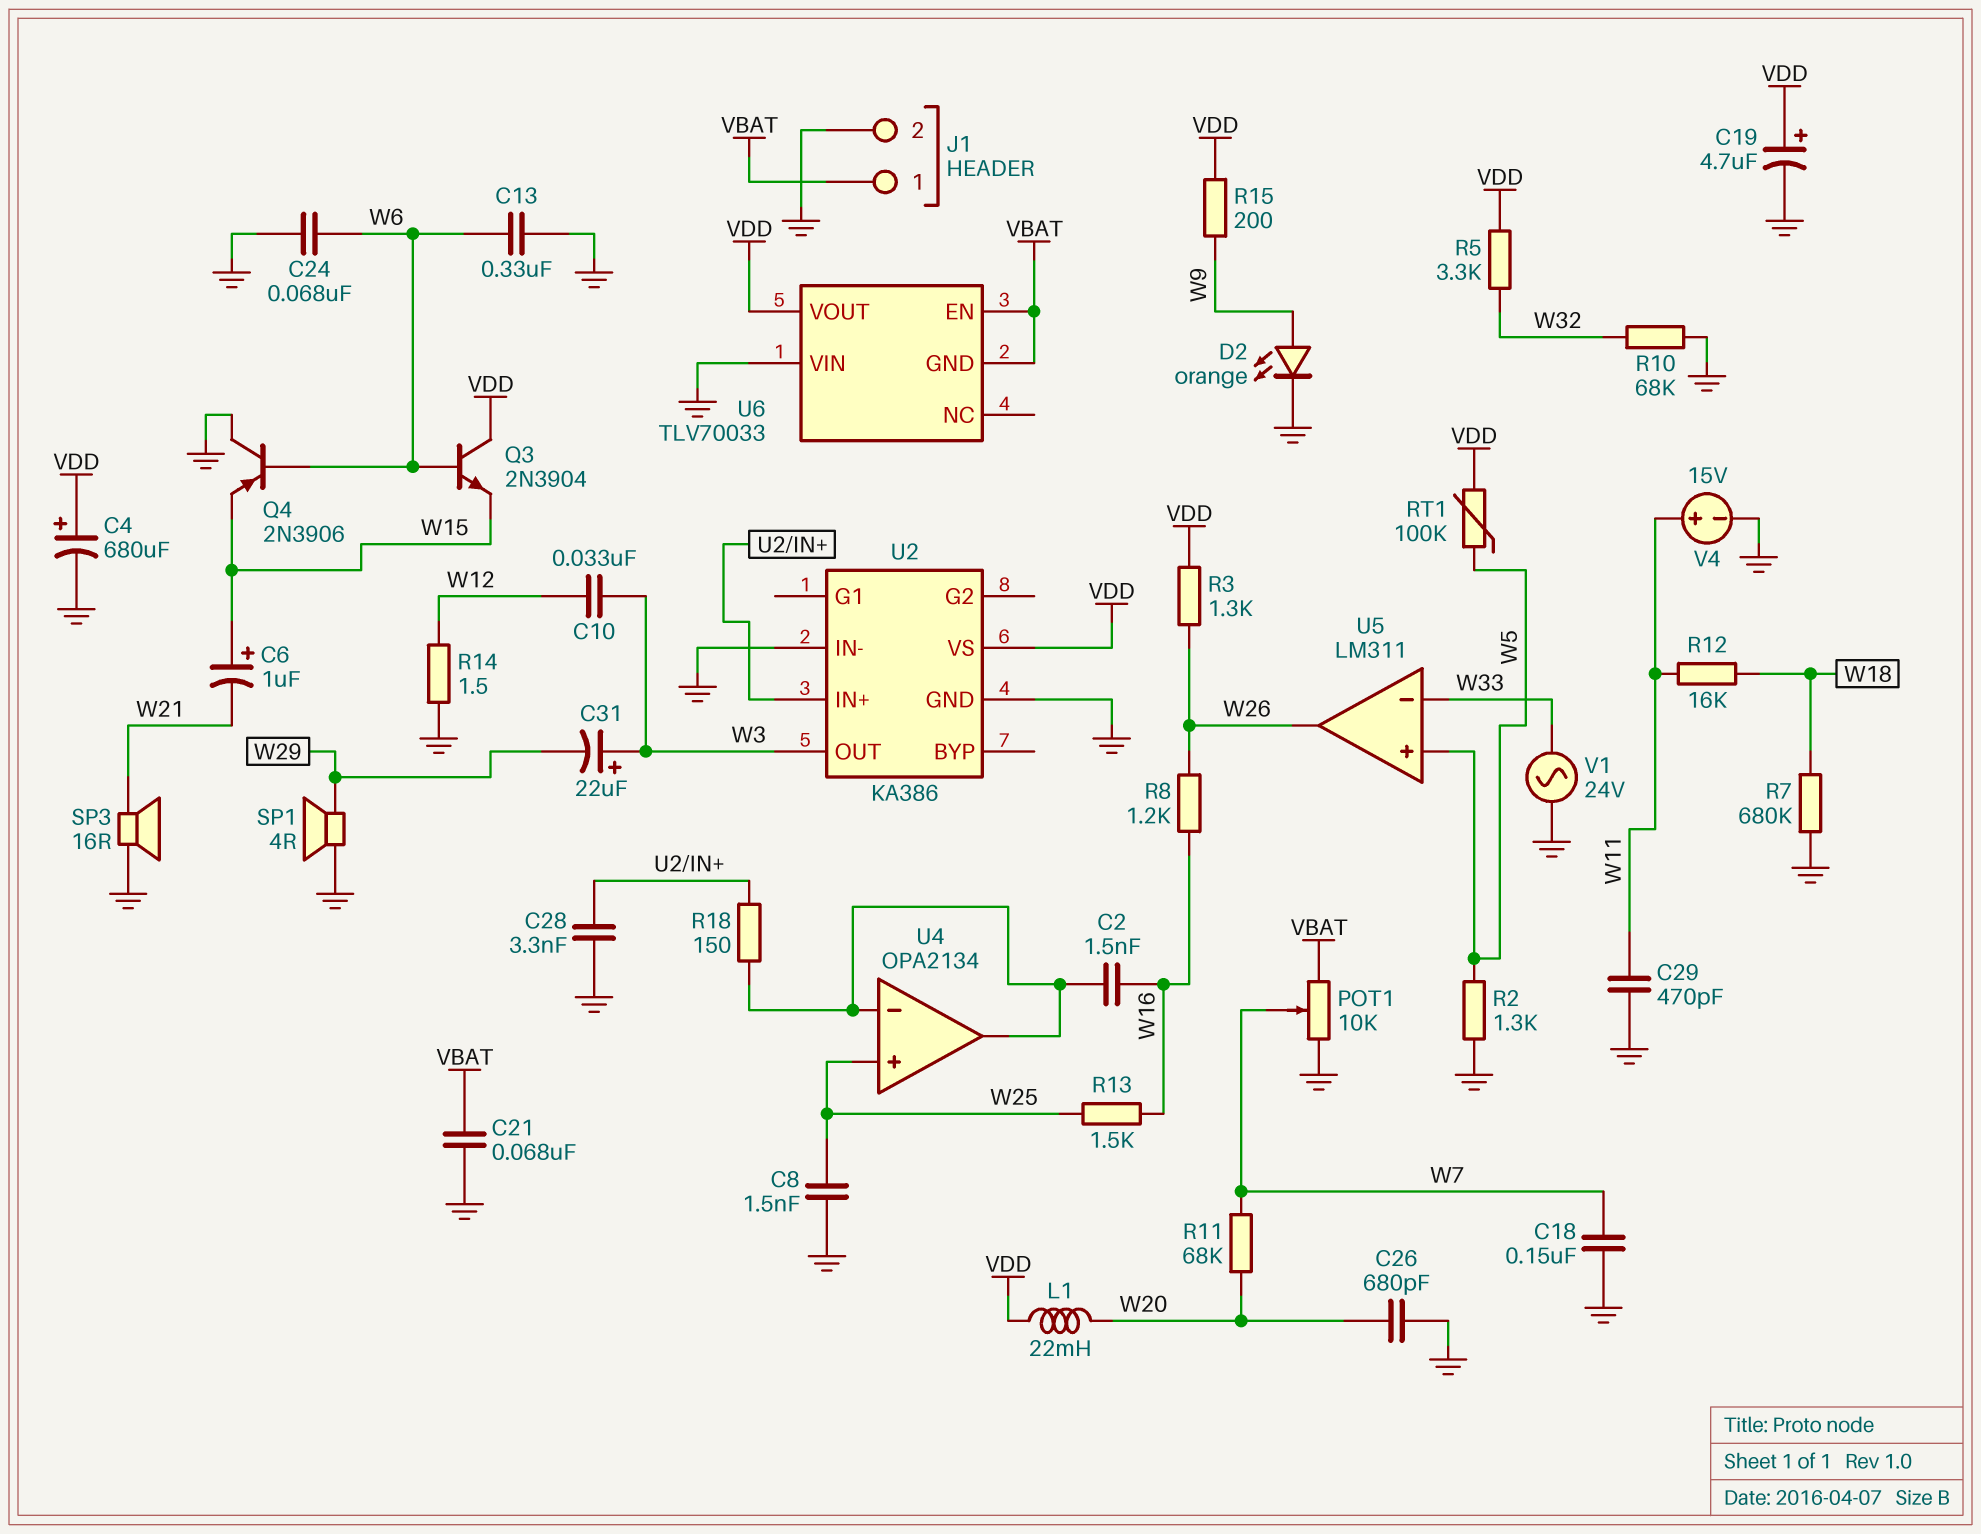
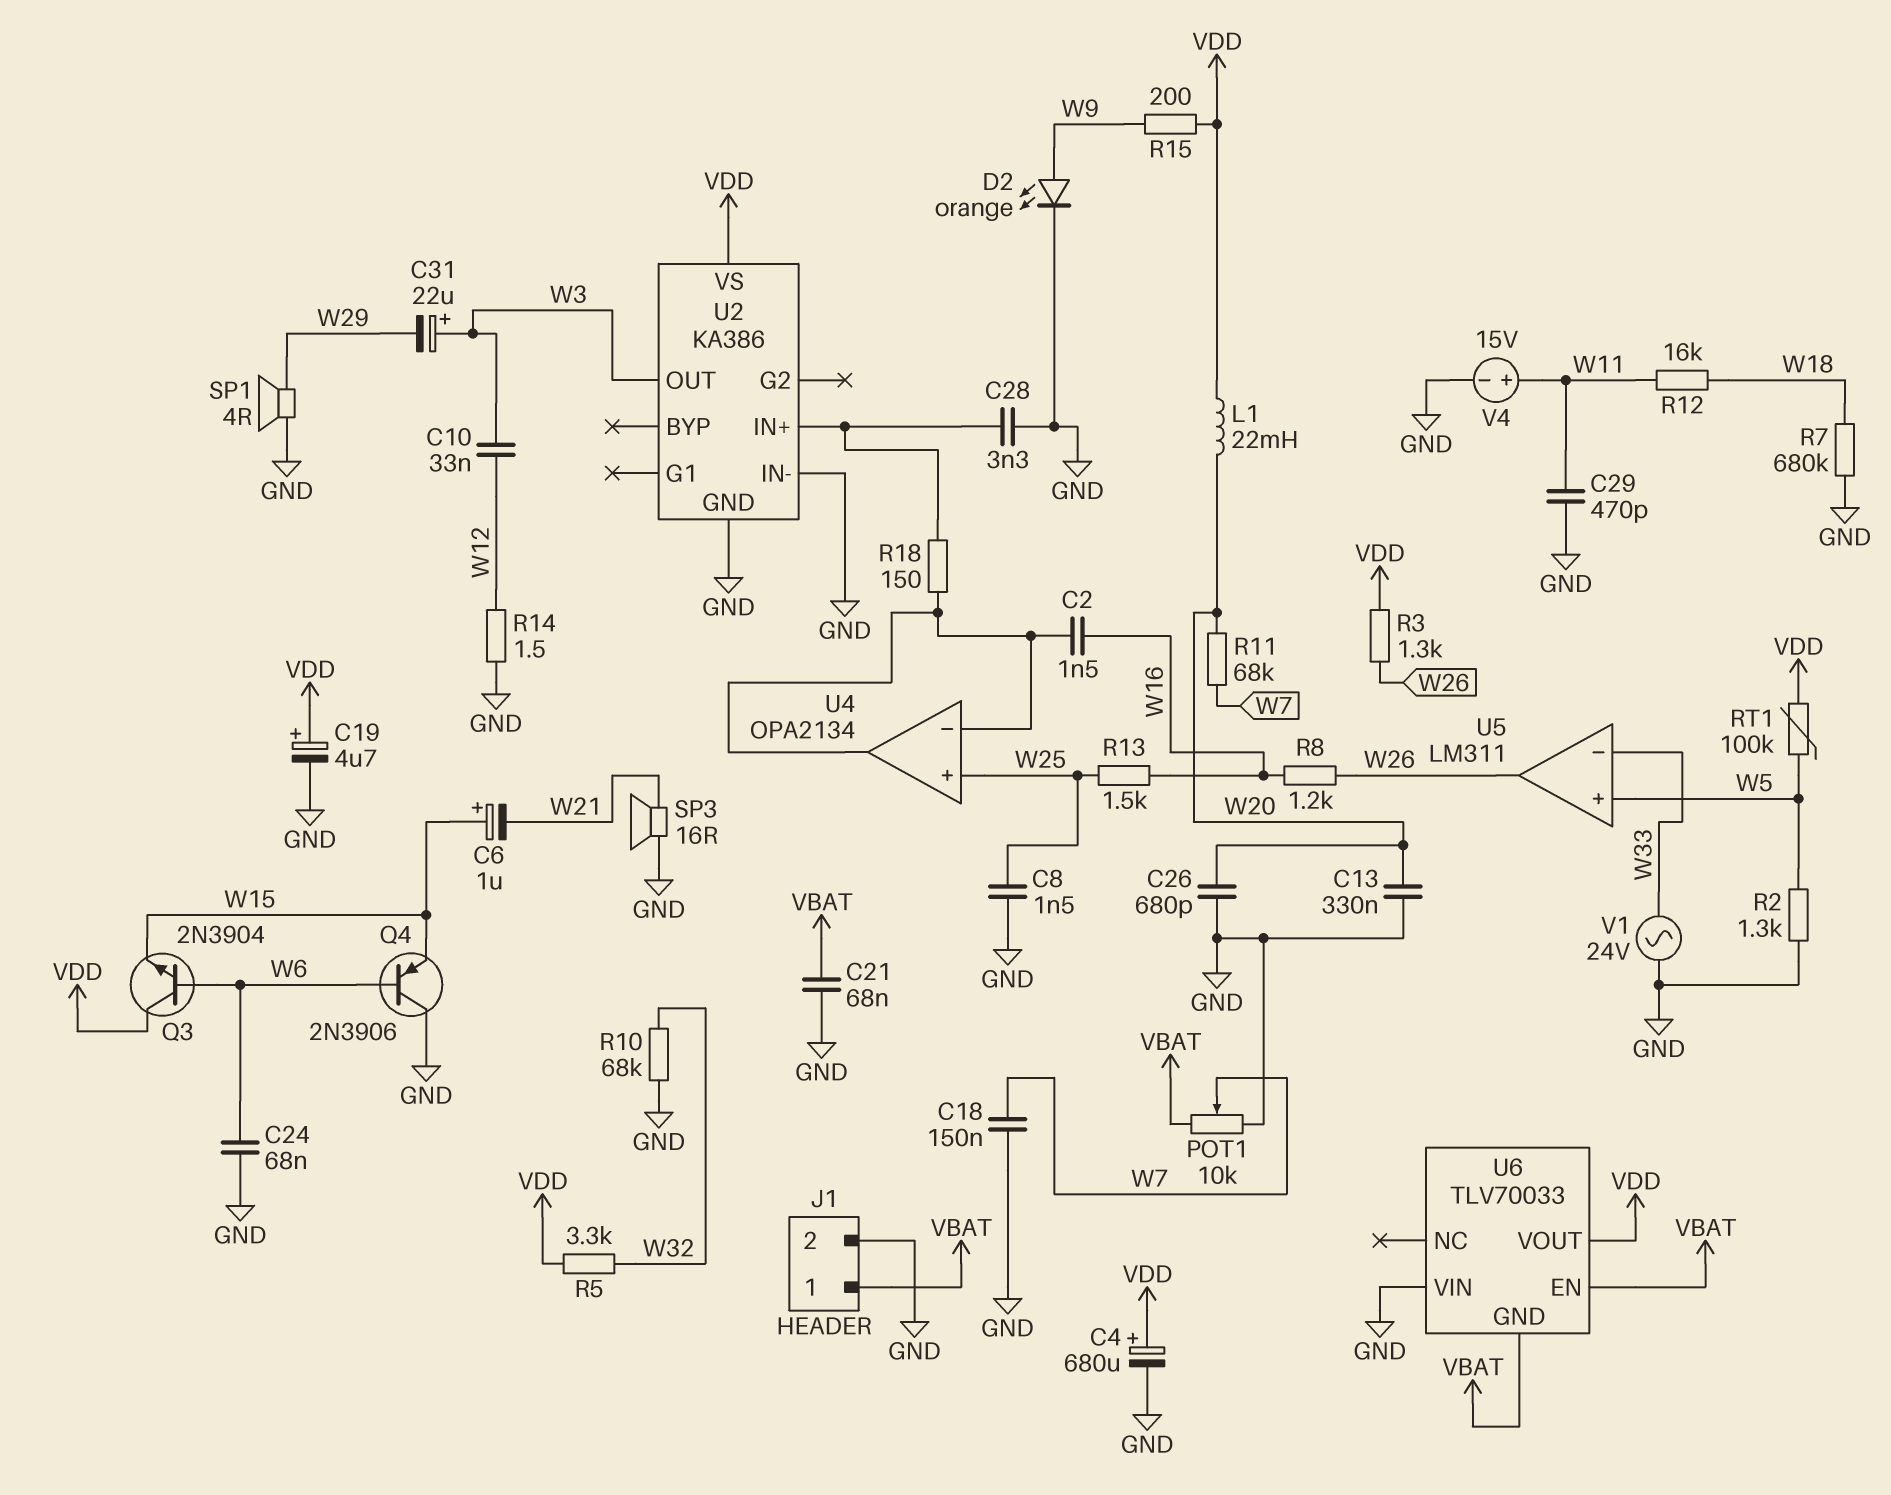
C13: 330nF (GND, W6) -> 330nF (GND, W20)

